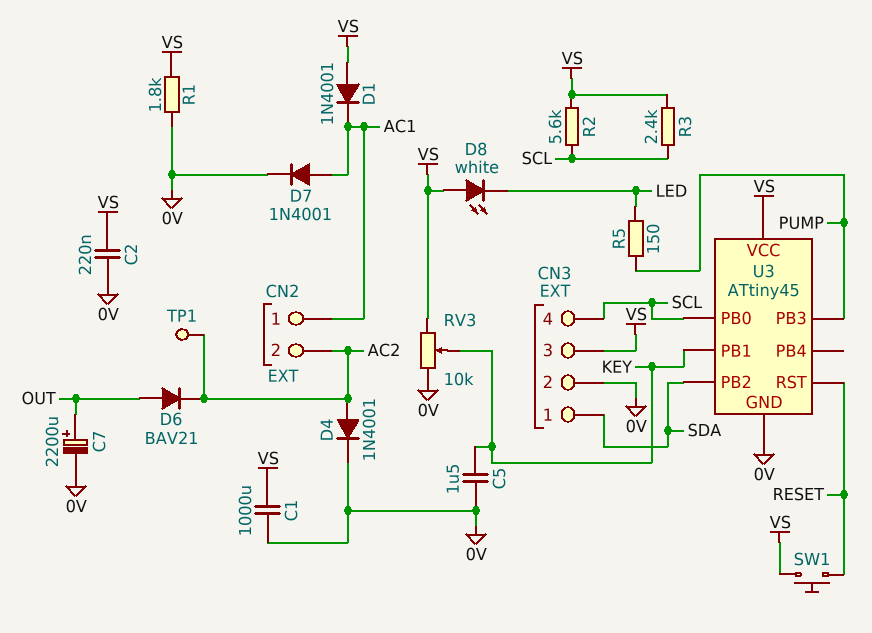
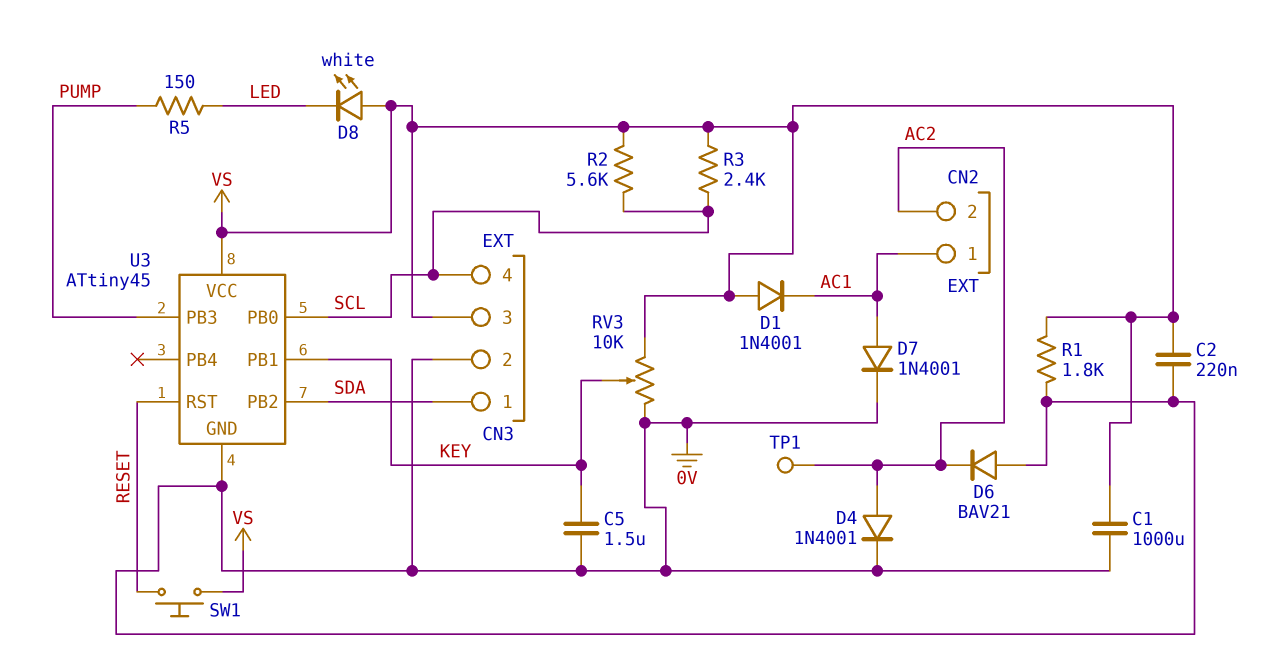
C7: 2200uF (plus OUT, minus 0V) -> none
D6: diode BAV21 (A OUT, K AC2) -> diode BAV21 (A 0V, K AC2)

